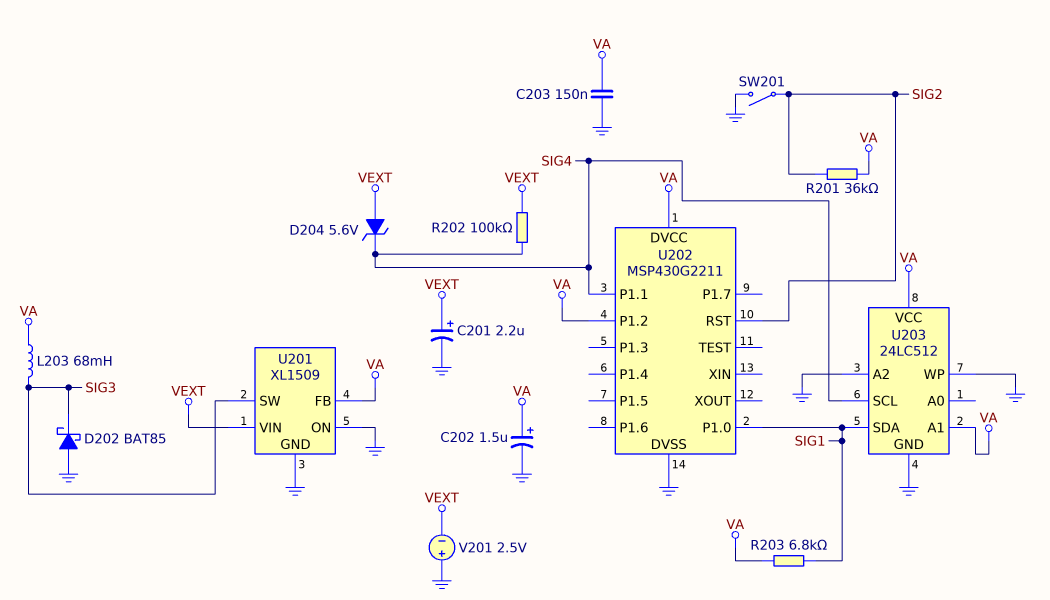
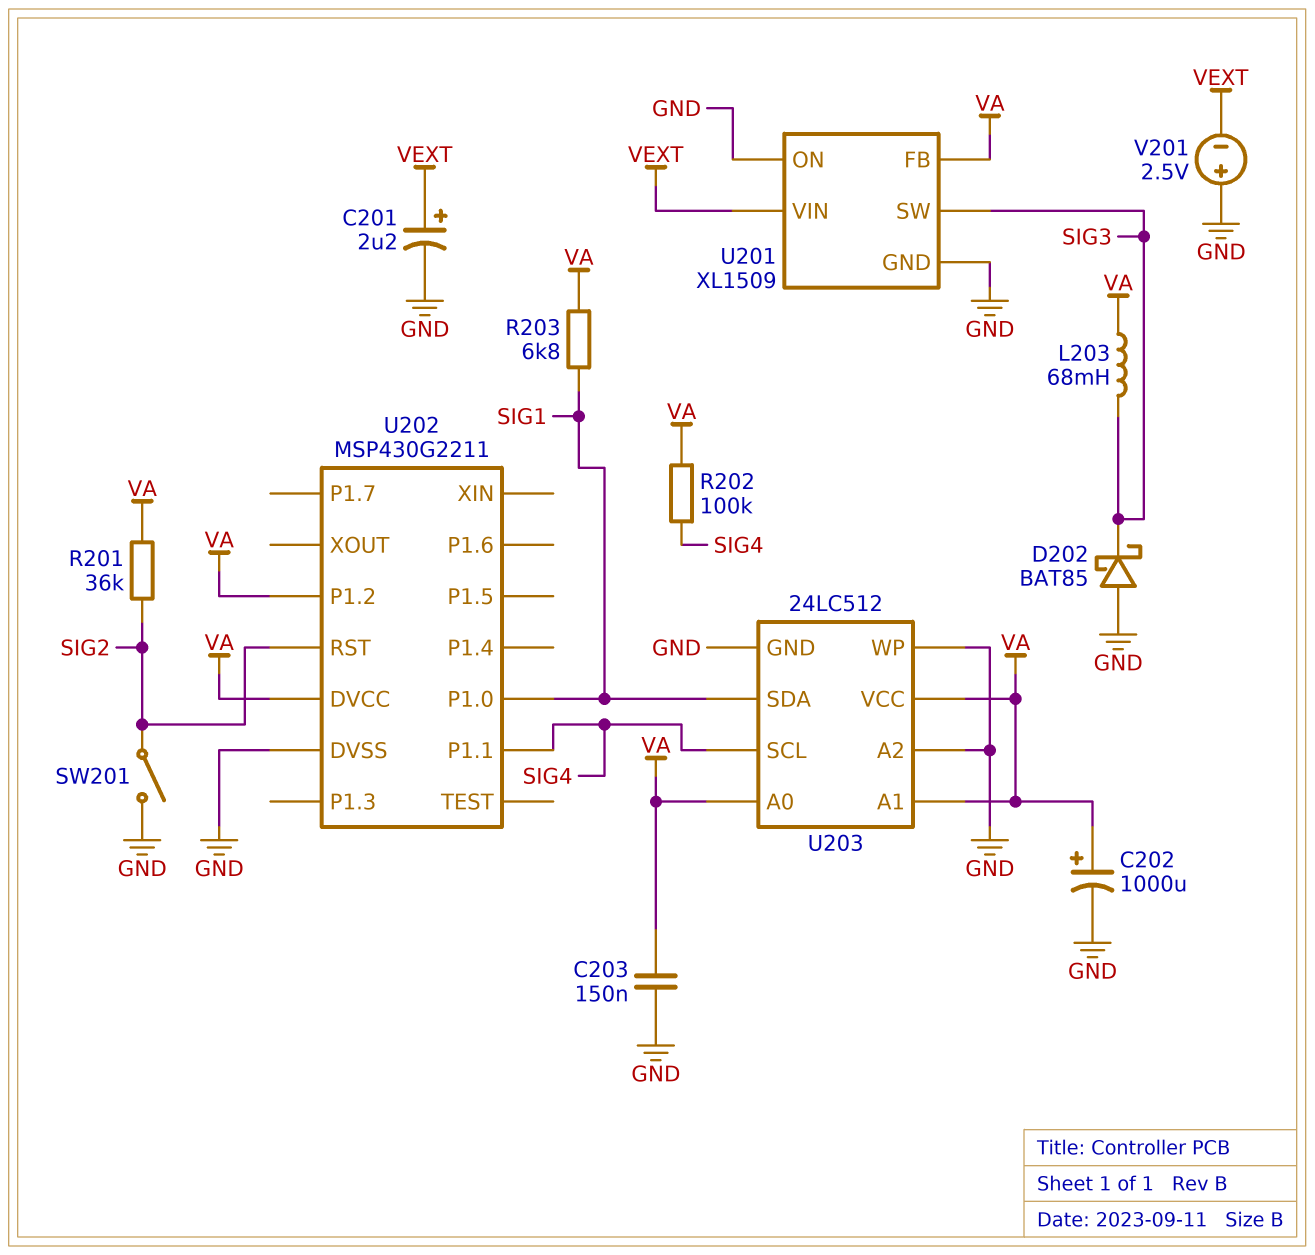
C202: 1.5uF (plus VA, minus GND) -> 1000uF (plus VA, minus GND)
D204: zener 5.6V (A VEXT, K SIG4) -> none
R202: 100k (SIG4, VEXT) -> 100k (SIG4, VA)
U203 pin A0: none -> VA

